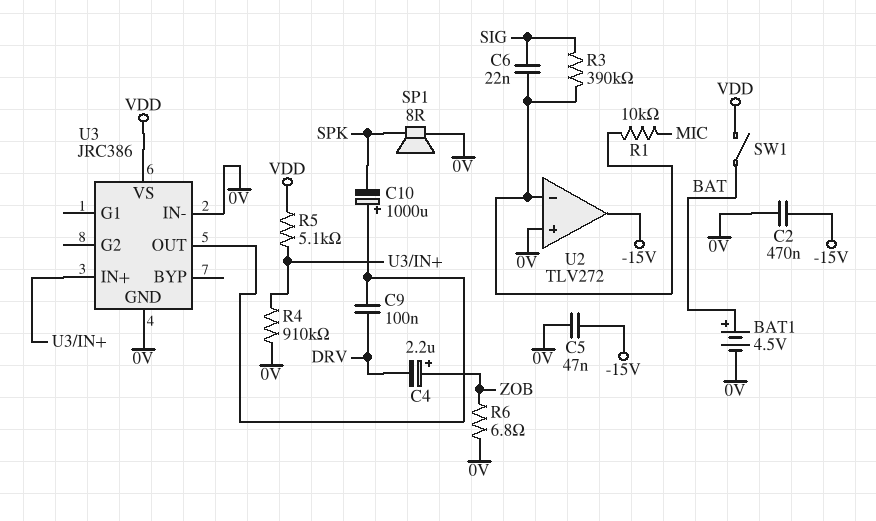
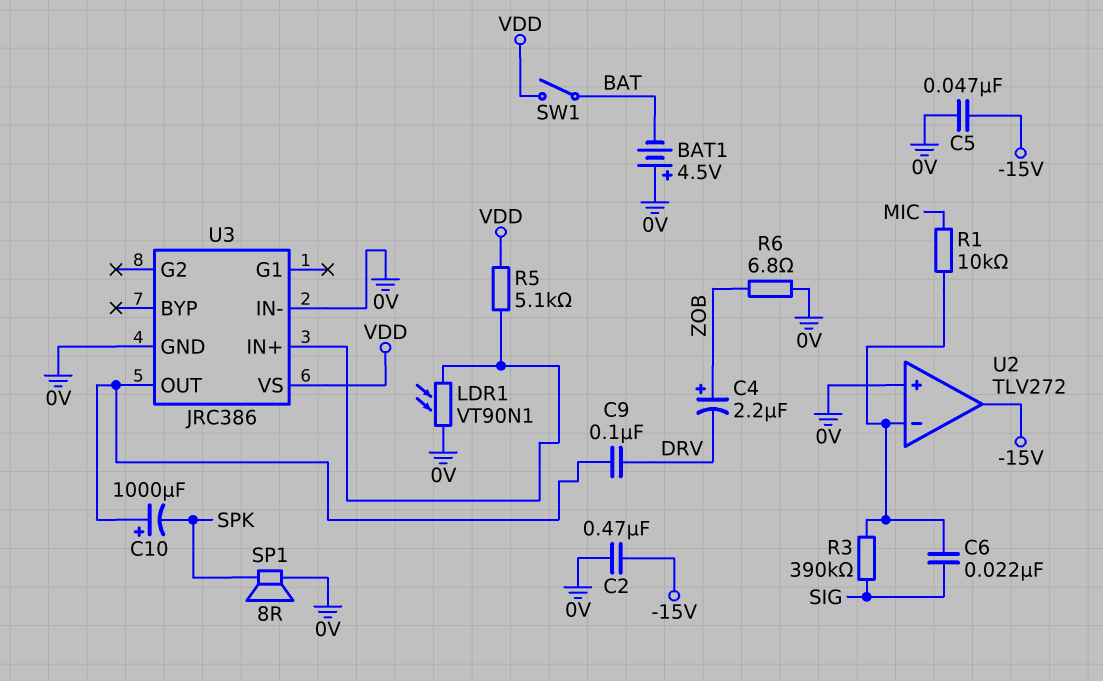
BAT1: 4.5V (plus BAT, minus 0V) -> 4.5V (plus 0V, minus BAT)
LDR1: none -> VT90N1 (0V, U3/IN+)
R4: 910k (0V, U3/IN+) -> none

